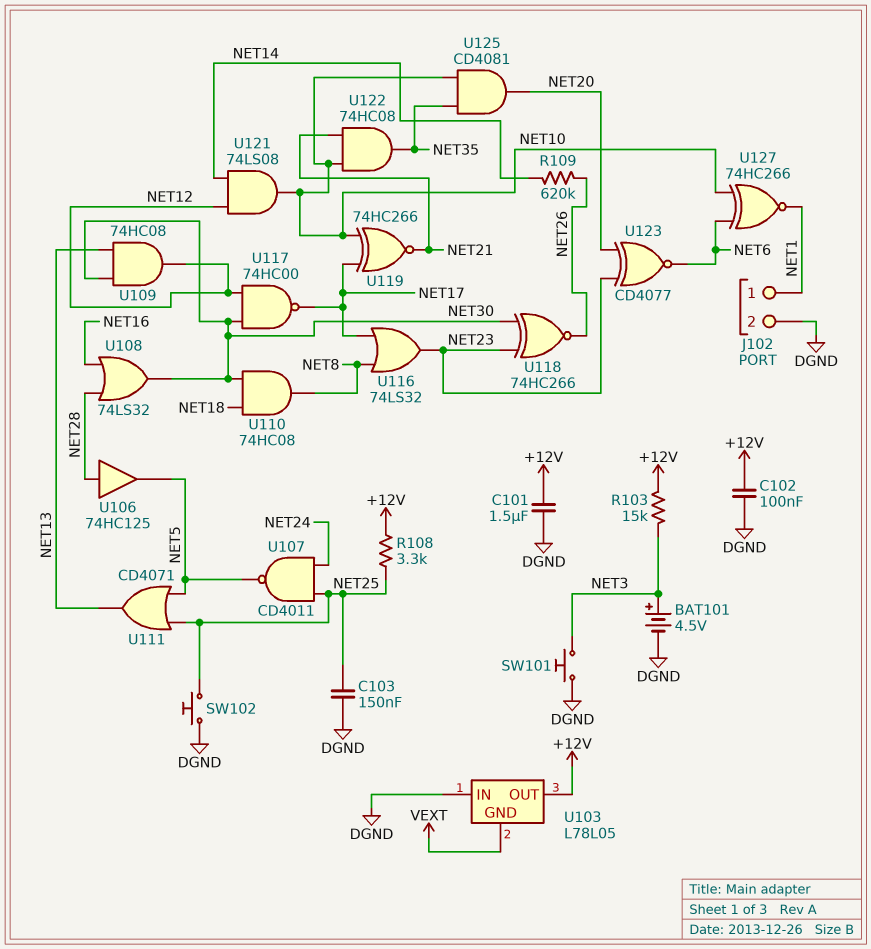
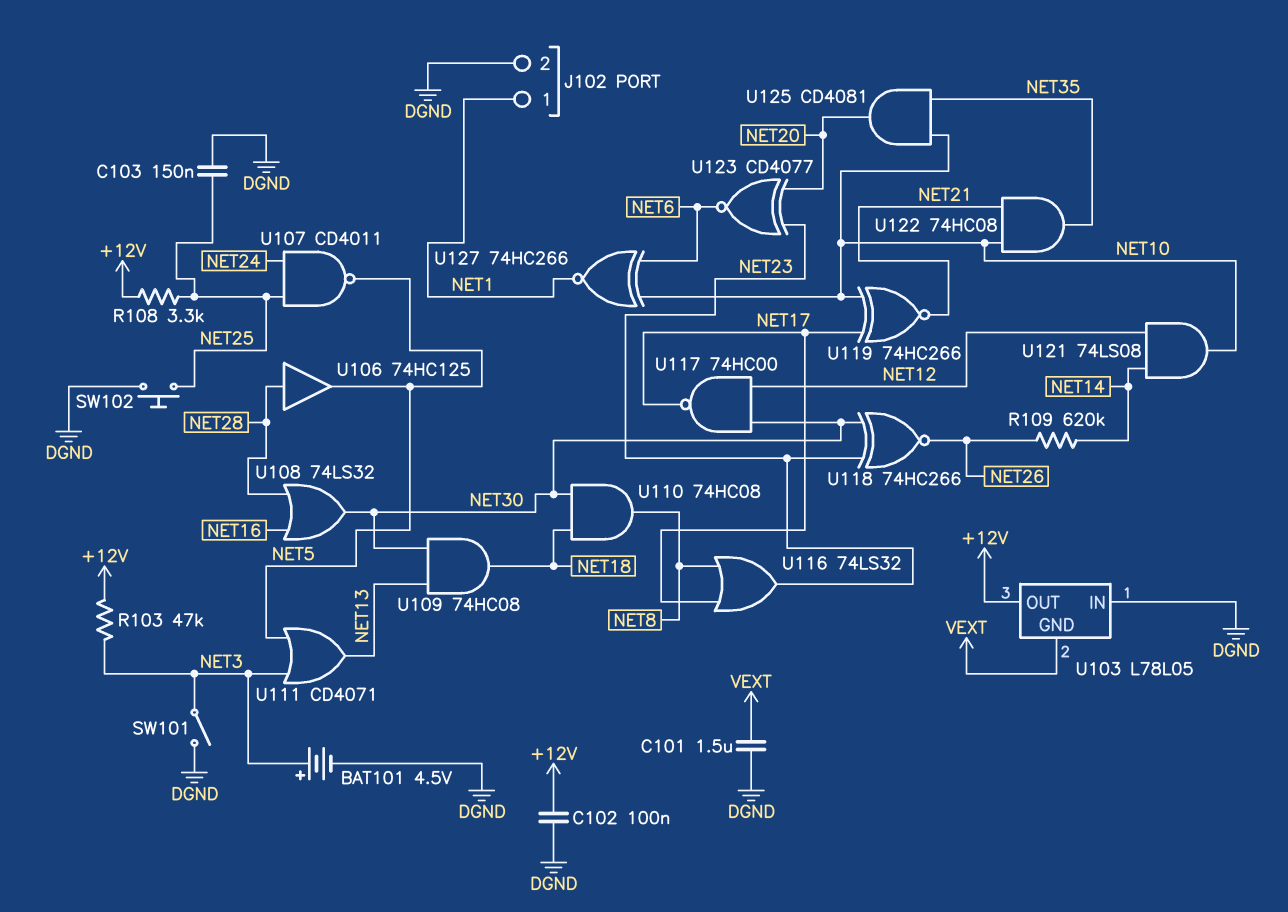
C101: 1.5uF (+12V, DGND) -> 1.5uF (DGND, VEXT)
R103: 15k (+12V, NET3) -> 47k (+12V, NET3)
SW101: button (DGND, NET3) -> switch (DGND, NET3)
U109: AND 74HC08 (in NET13, in NET30, out NET12) -> AND 74HC08 (in NET13, in NET30, out NET18)
U111: OR CD4071 (in NET5, in NET25, out NET13) -> OR CD4071 (in NET3, in NET5, out NET13)

